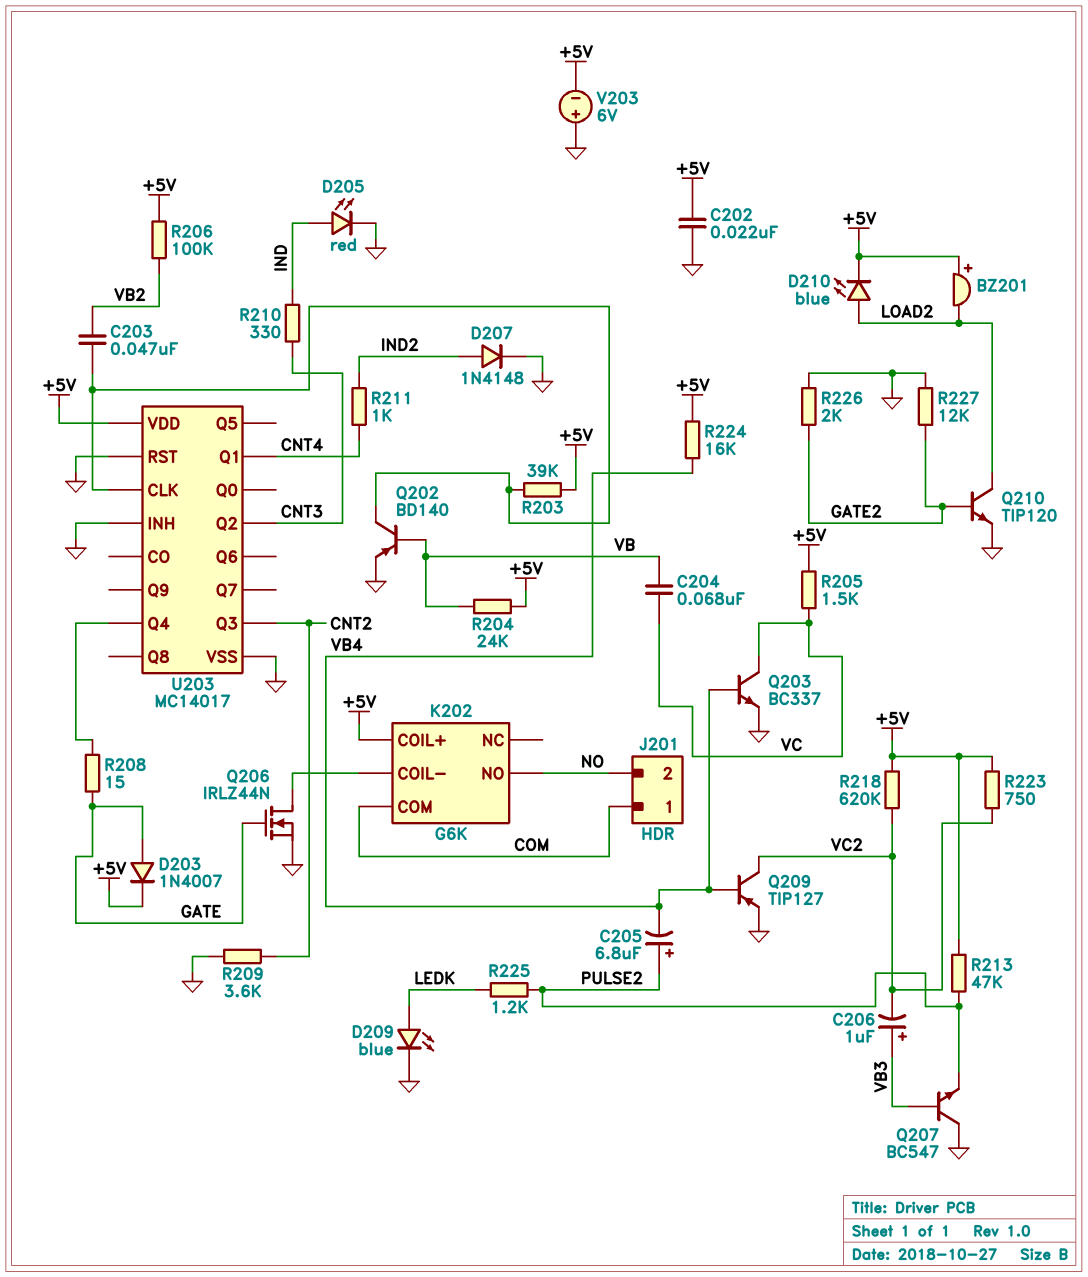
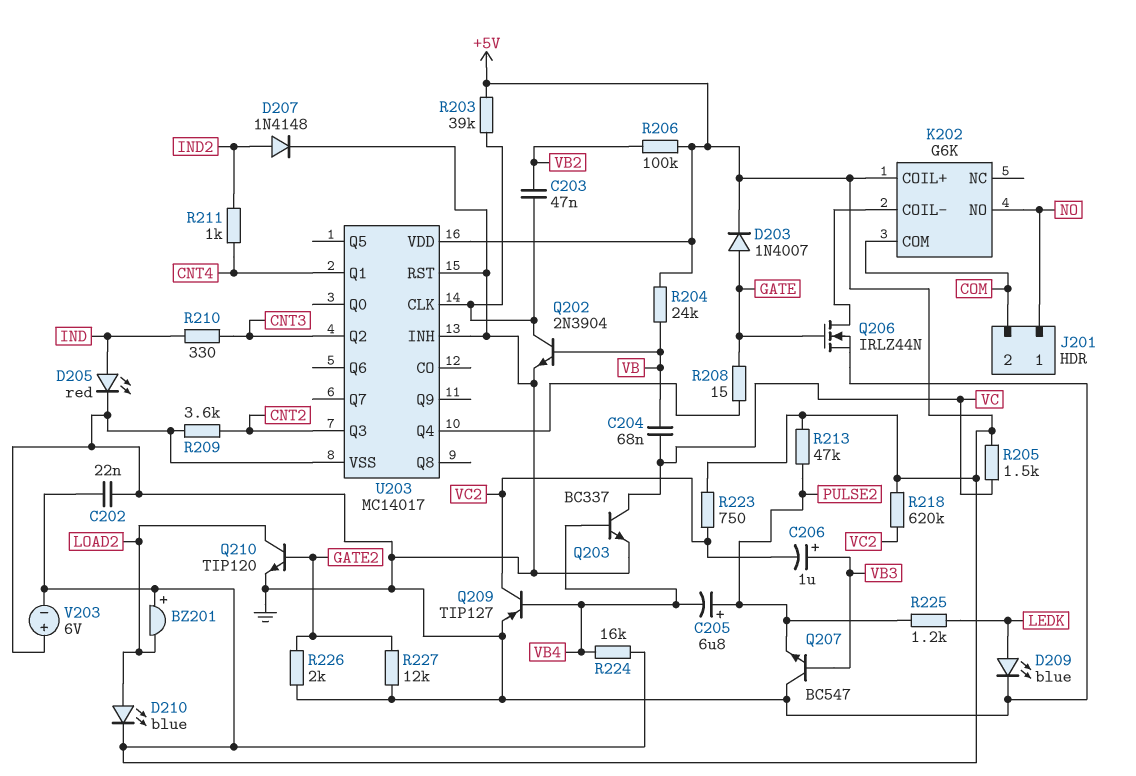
J201 pin 1: COM -> NO
J201 pin 2: NO -> COM
Q202: PNP BD140 (B VB, C U203/CLK, E GND) -> NPN 2N3904 (B VB, C U203/CLK, E GND)

